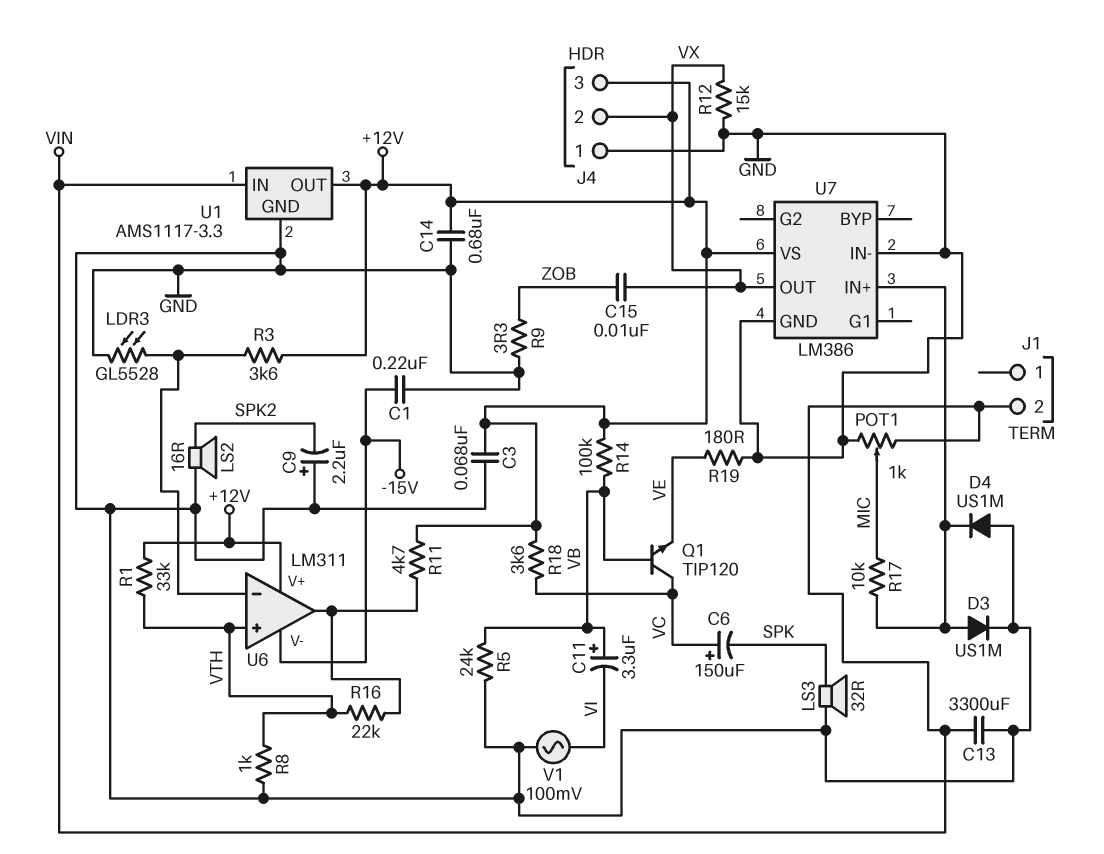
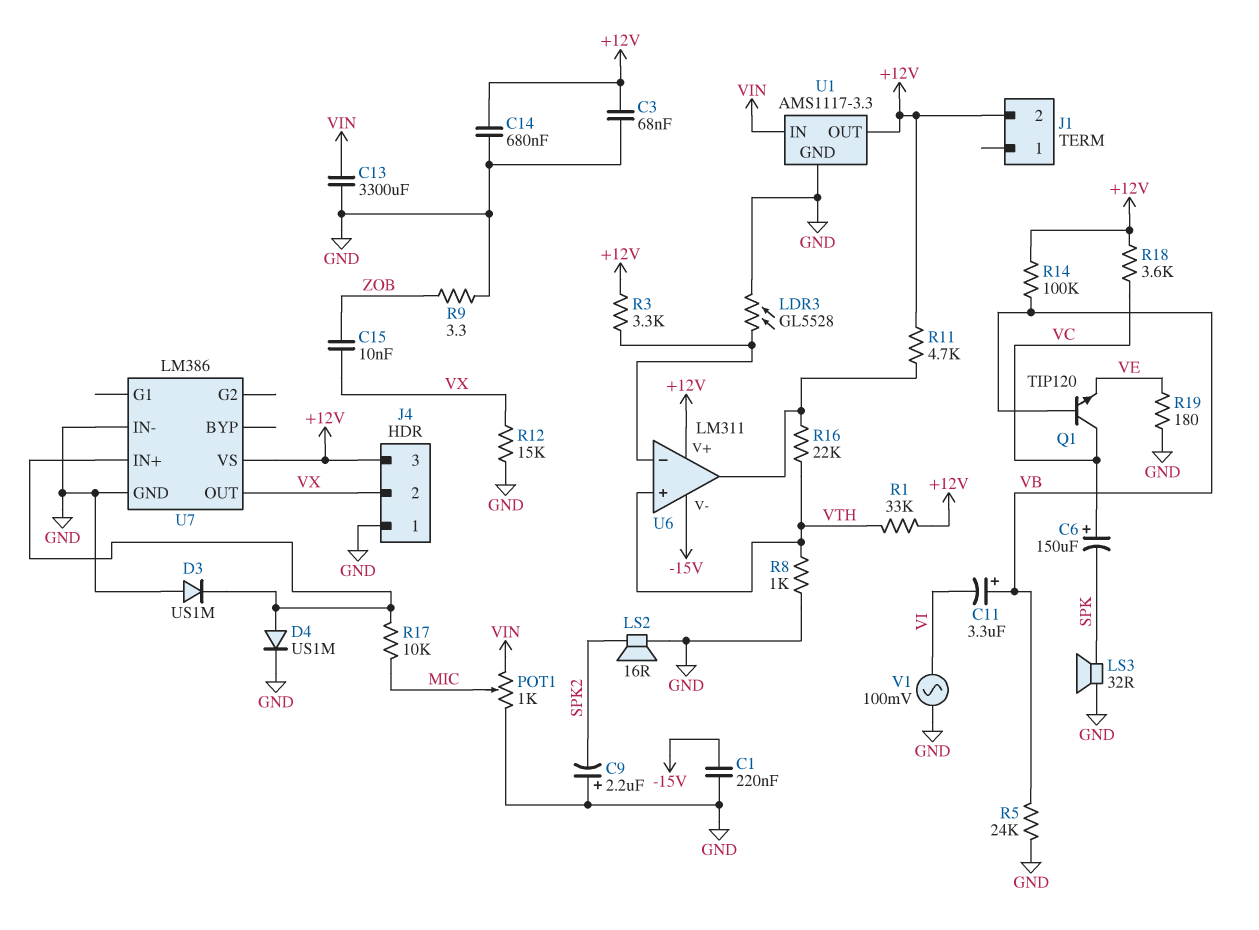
D3: diode US1M (A U7/IN+, K GND) -> diode US1M (A GND, K U7/IN+)
D4: diode US1M (A GND, K U7/IN+) -> diode US1M (A U7/IN+, K GND)
J1 pin 2: VIN -> +12V
R3: 3.6k (+12V, U6/in-) -> 3.3k (+12V, U6/in-)

